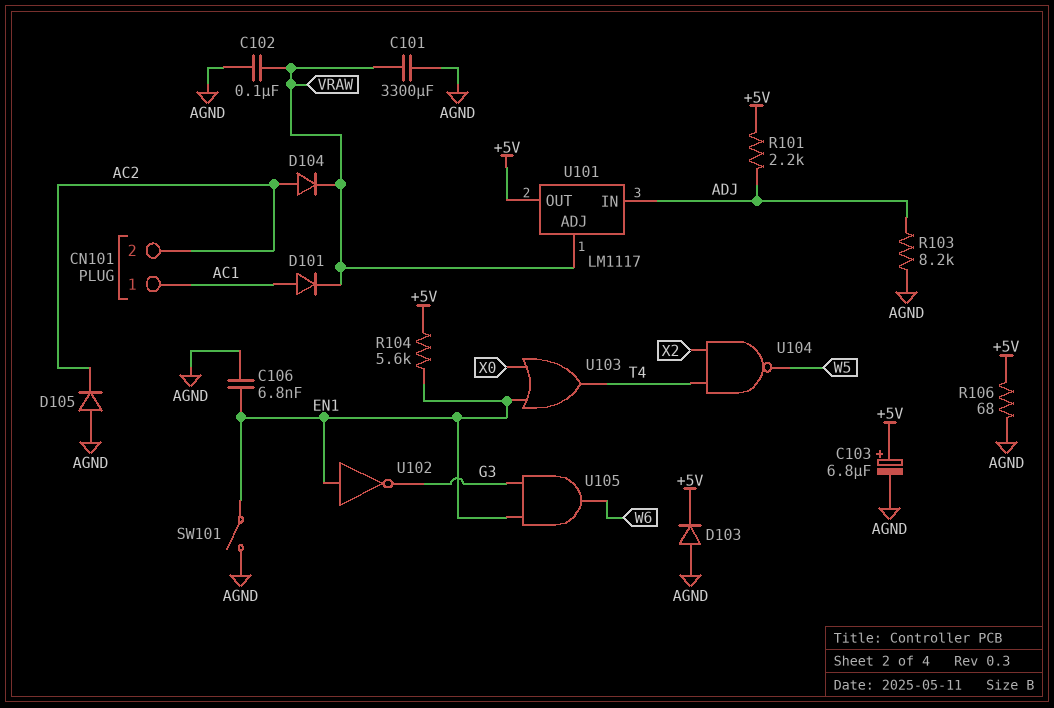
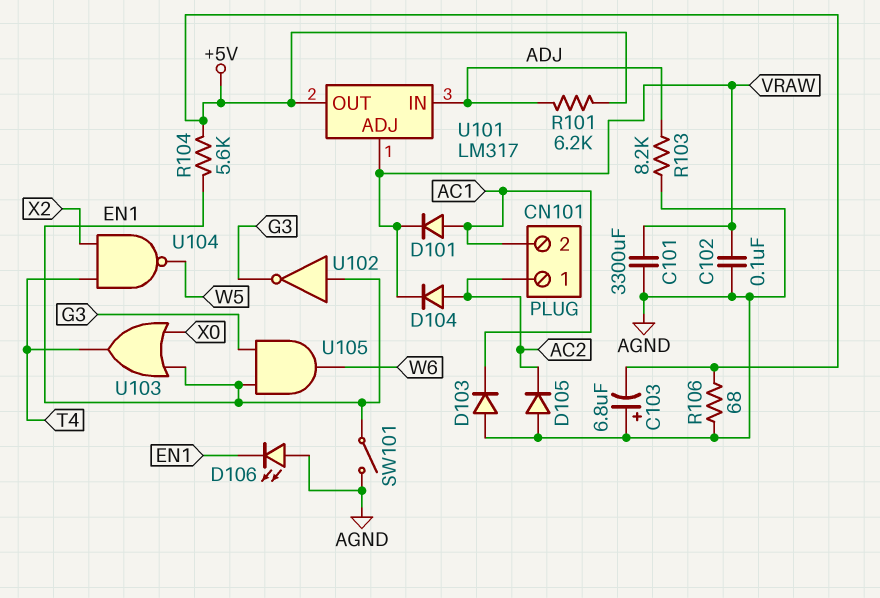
C103: 6.8uF (plus +5V, minus AGND) -> 6.8uF (plus AGND, minus +5V)
C106: 6.8nF (AGND, EN1) -> none
CN101 pin 1: AC1 -> AC2
CN101 pin 2: AC2 -> AC1
D103: diode (A AGND, K +5V) -> diode (A AGND, K AC1)
D106: none -> LED (A AGND, K EN1)
R101: 2.2k (+5V, ADJ) -> 6.2k (+5V, ADJ)
U101: LM1117 -> LM317

